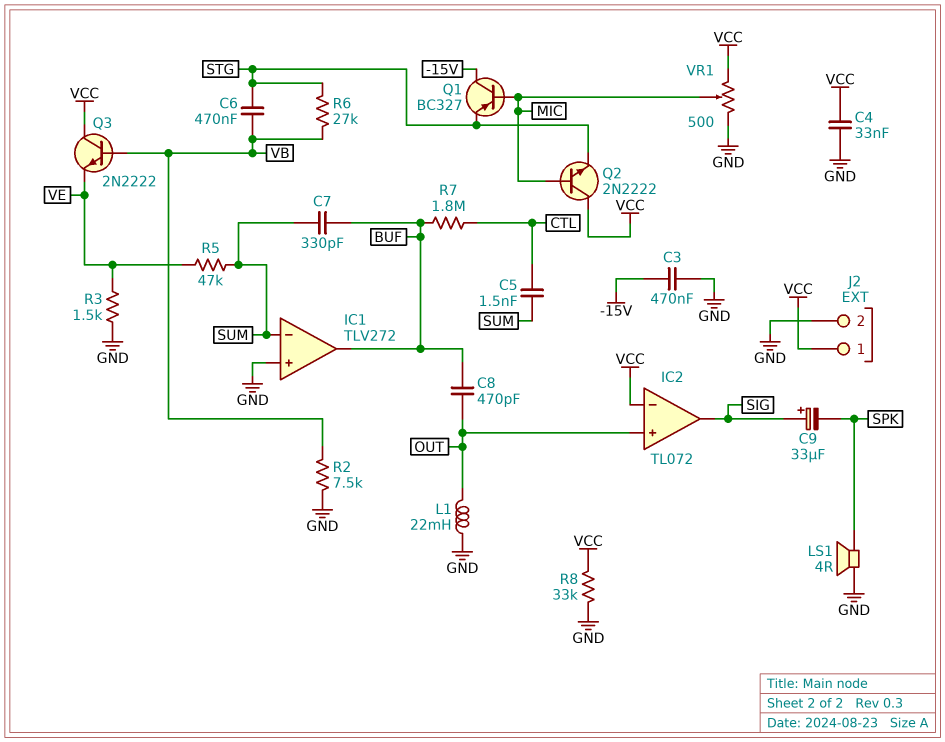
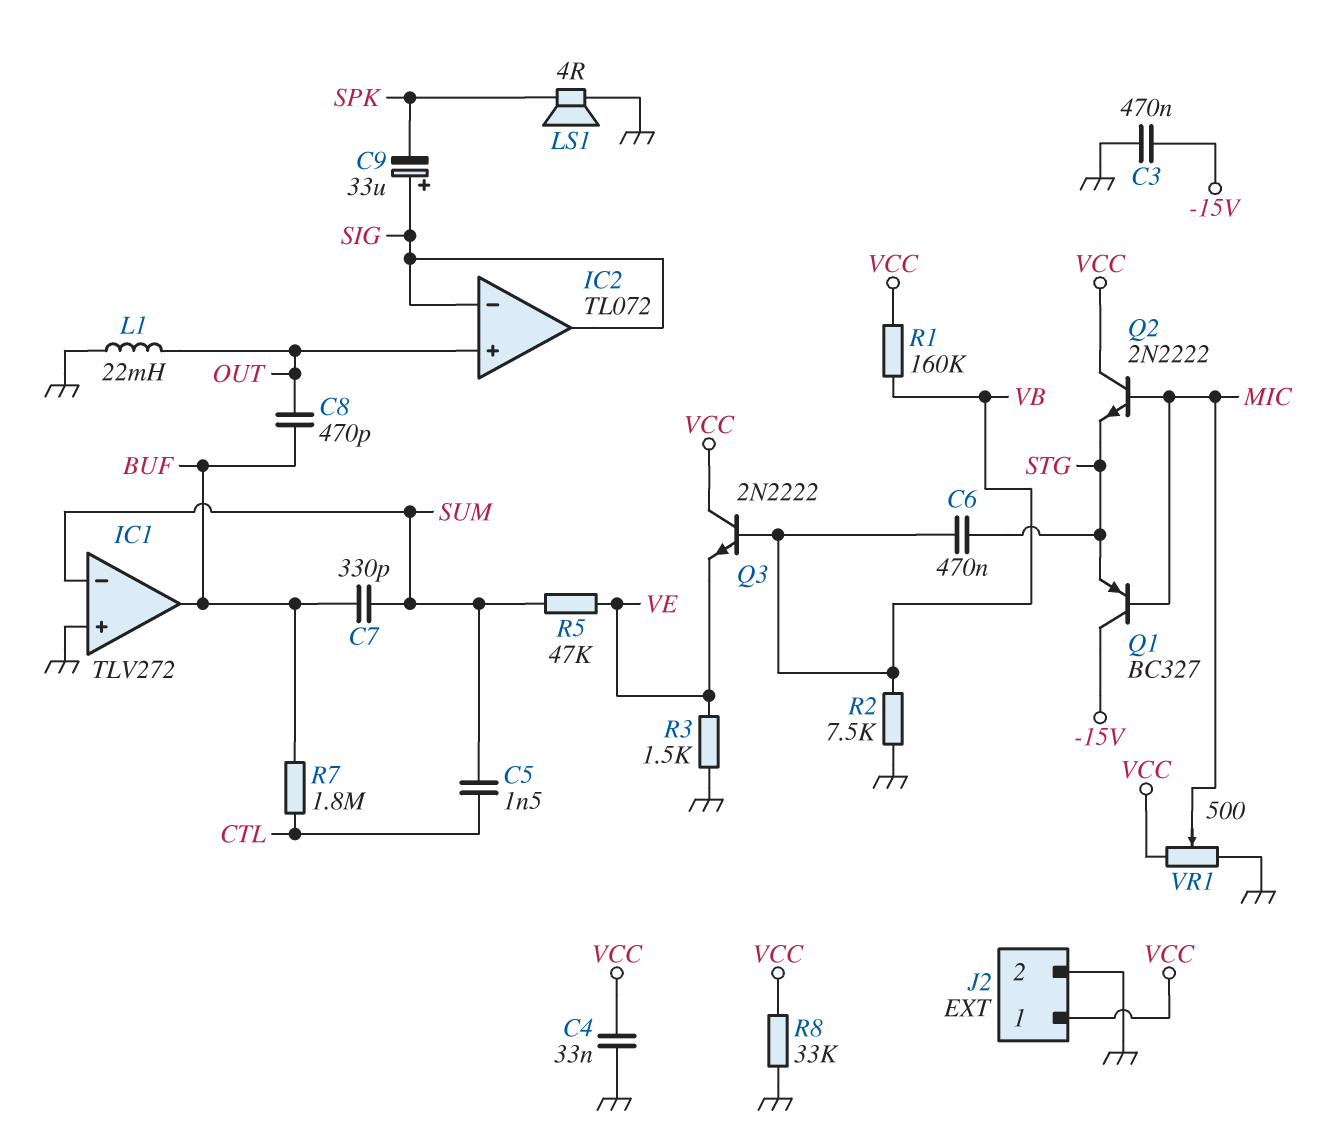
IC2 pin in-: VCC -> SIG
R1: none -> 160k (VB, VCC)
R6: 27k (STG, VB) -> none

